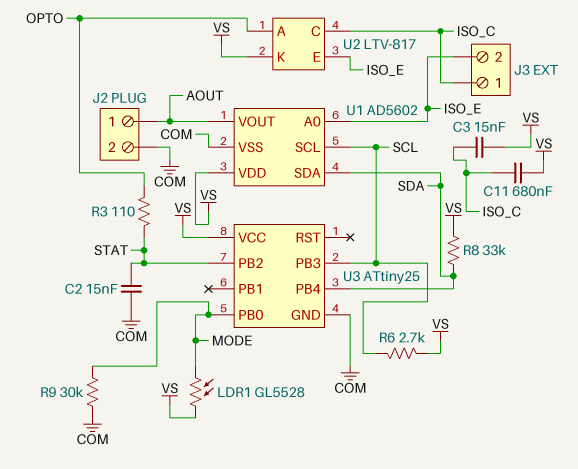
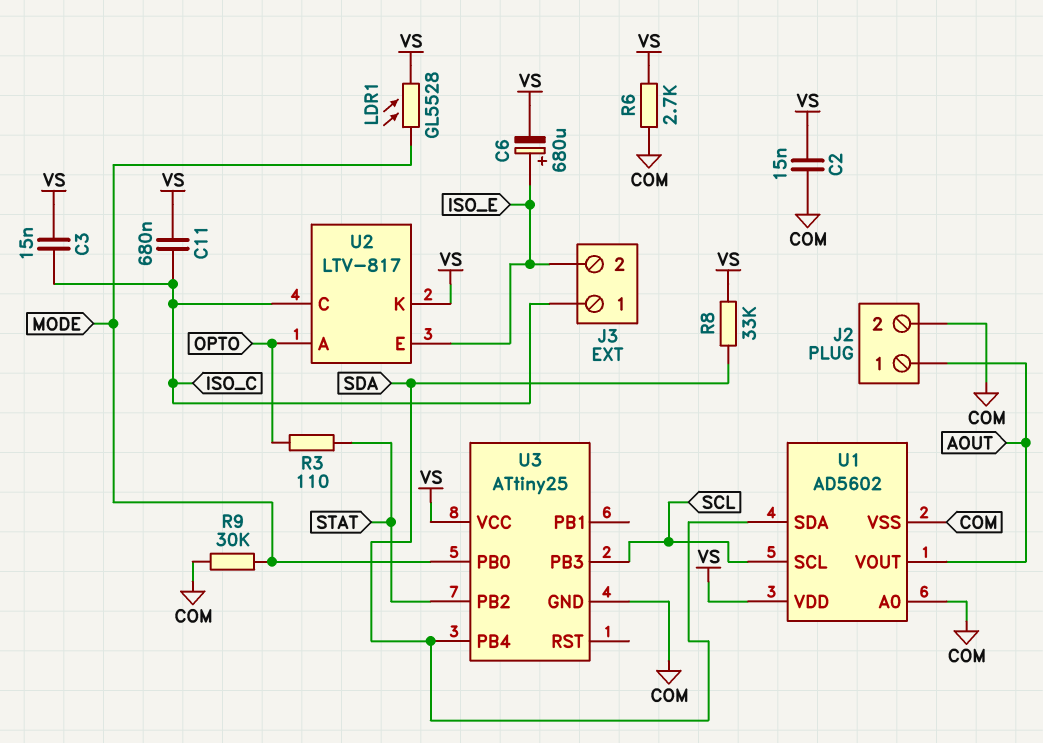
C2: 15nF (COM, STAT) -> 15nF (COM, VS)
C6: none -> 680uF (plus ISO_E, minus VS)
R6: 2.7k (SCL, VS) -> 2.7k (COM, VS)
U1 pin A0: ISO_E -> COM

